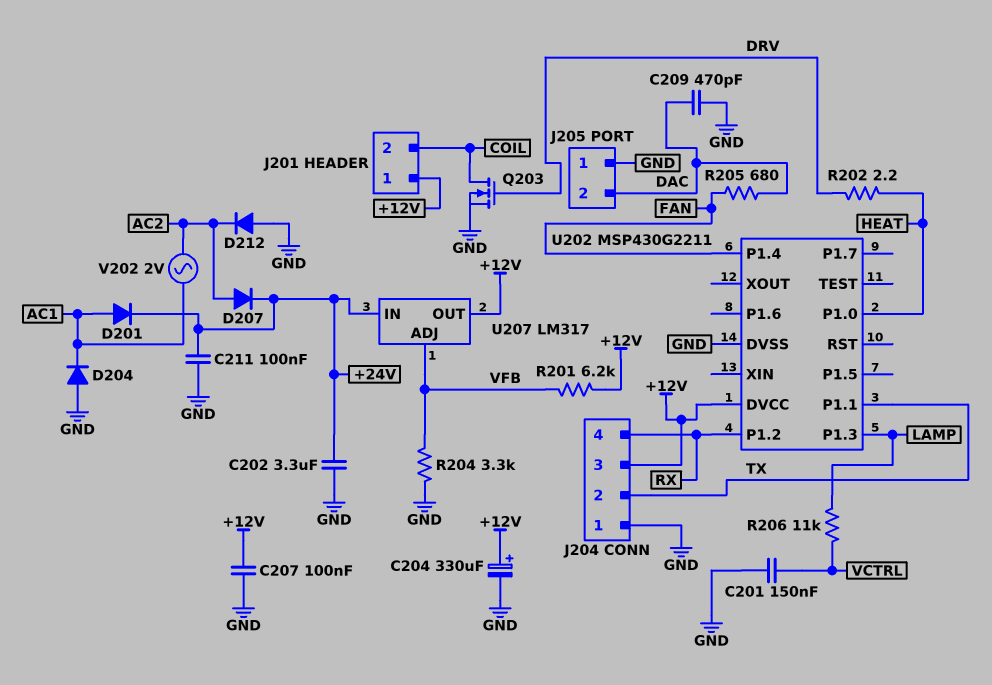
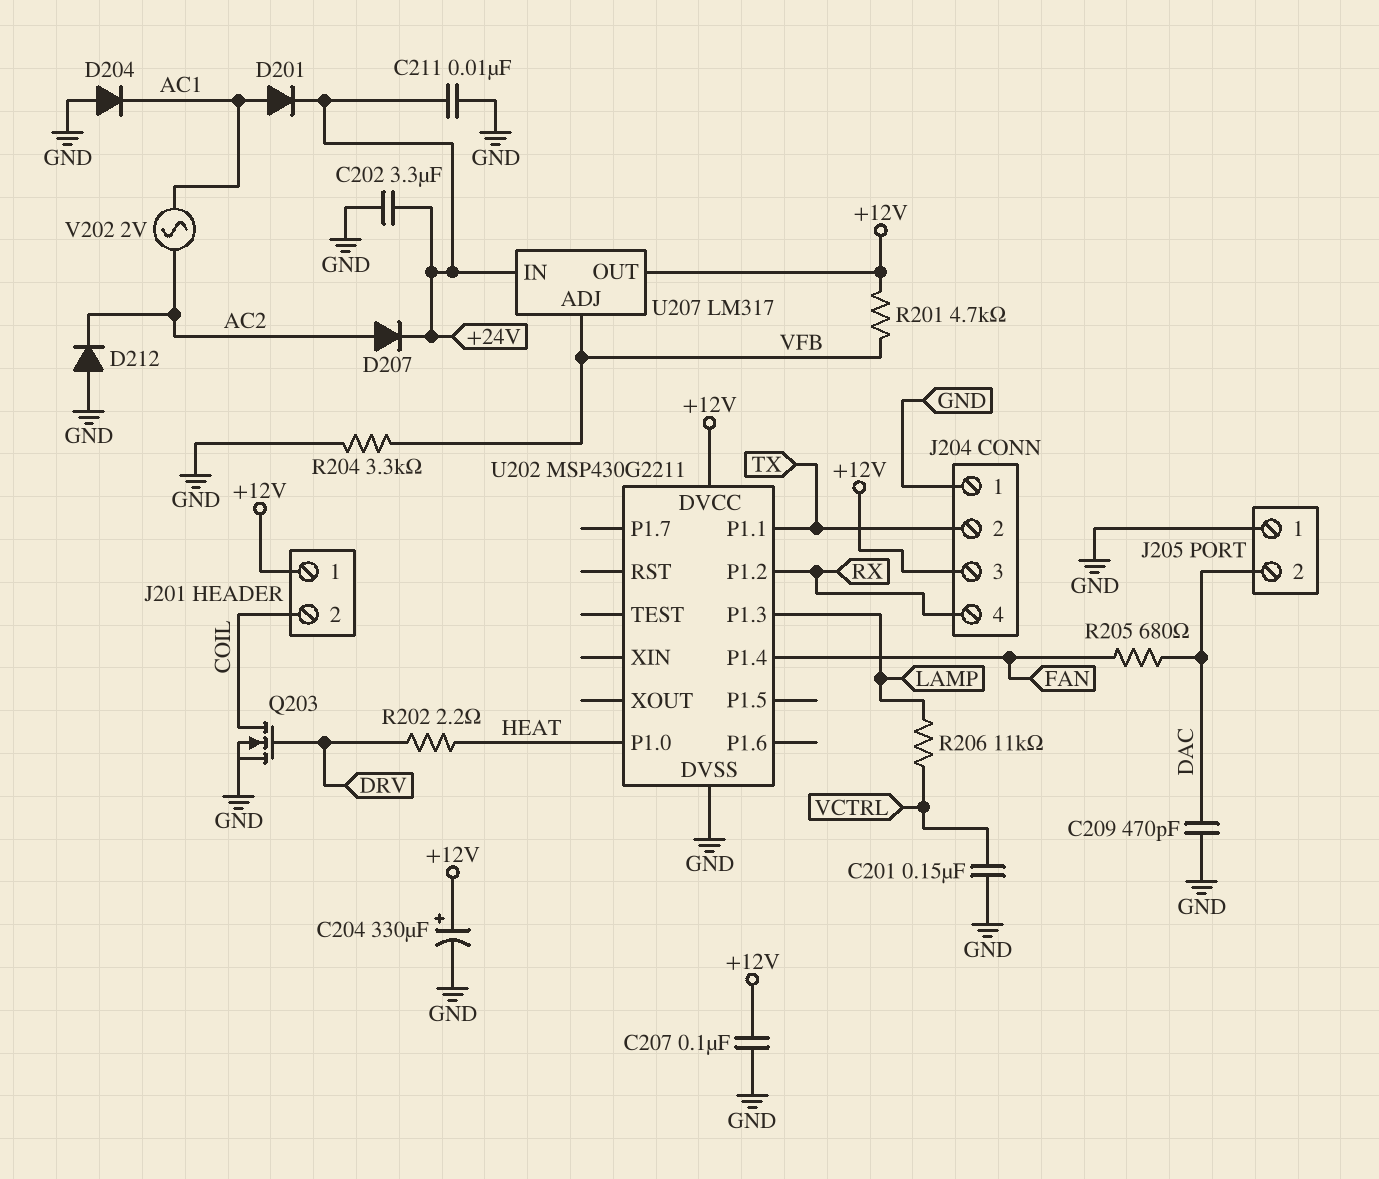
C211: 100nF (+24V, GND) -> 10nF (+24V, GND)
R201: 6.2k (+12V, VFB) -> 4.7k (+12V, VFB)

